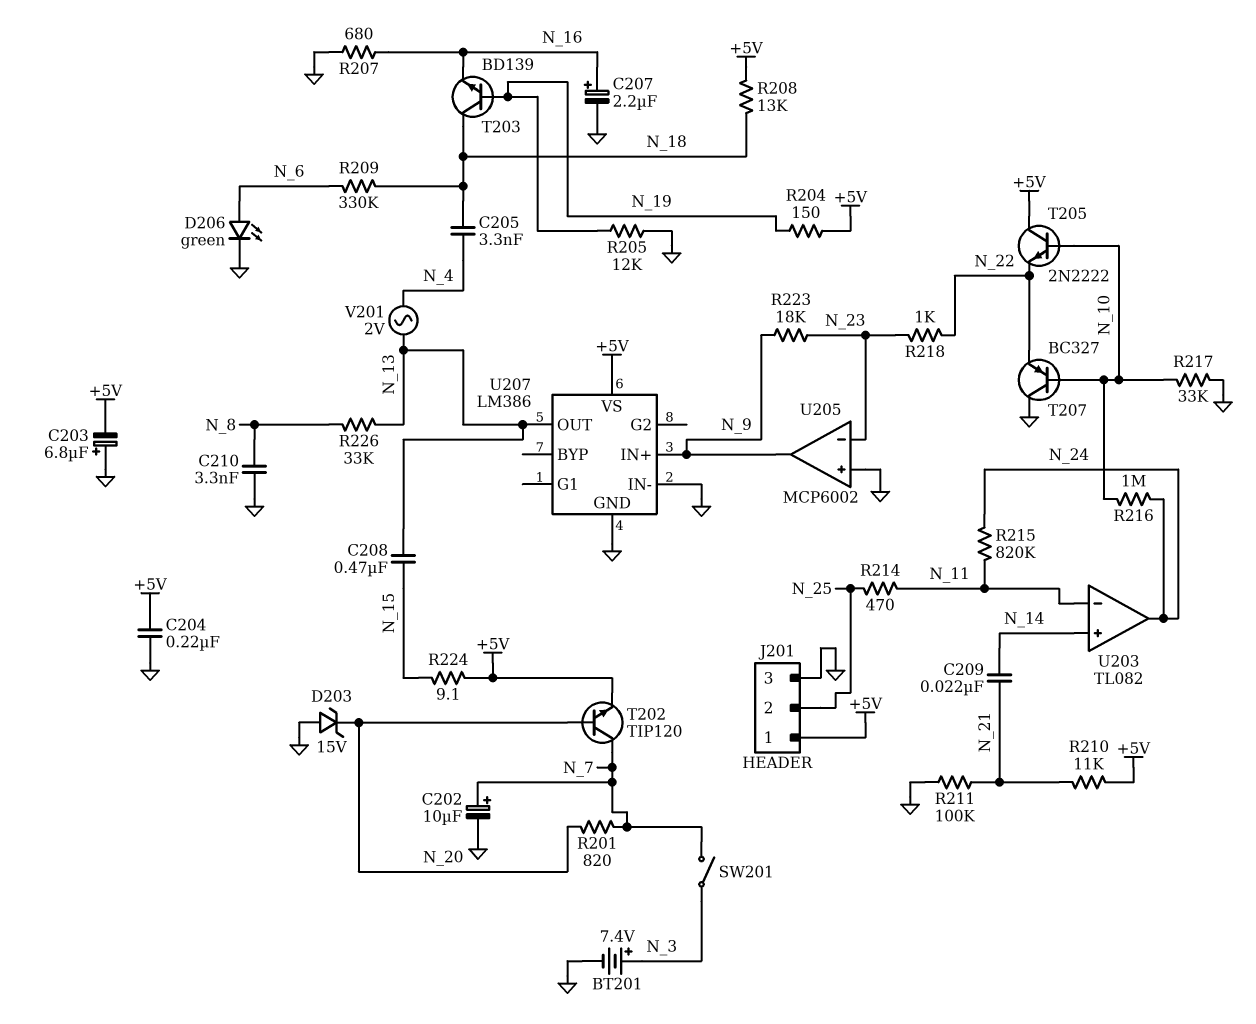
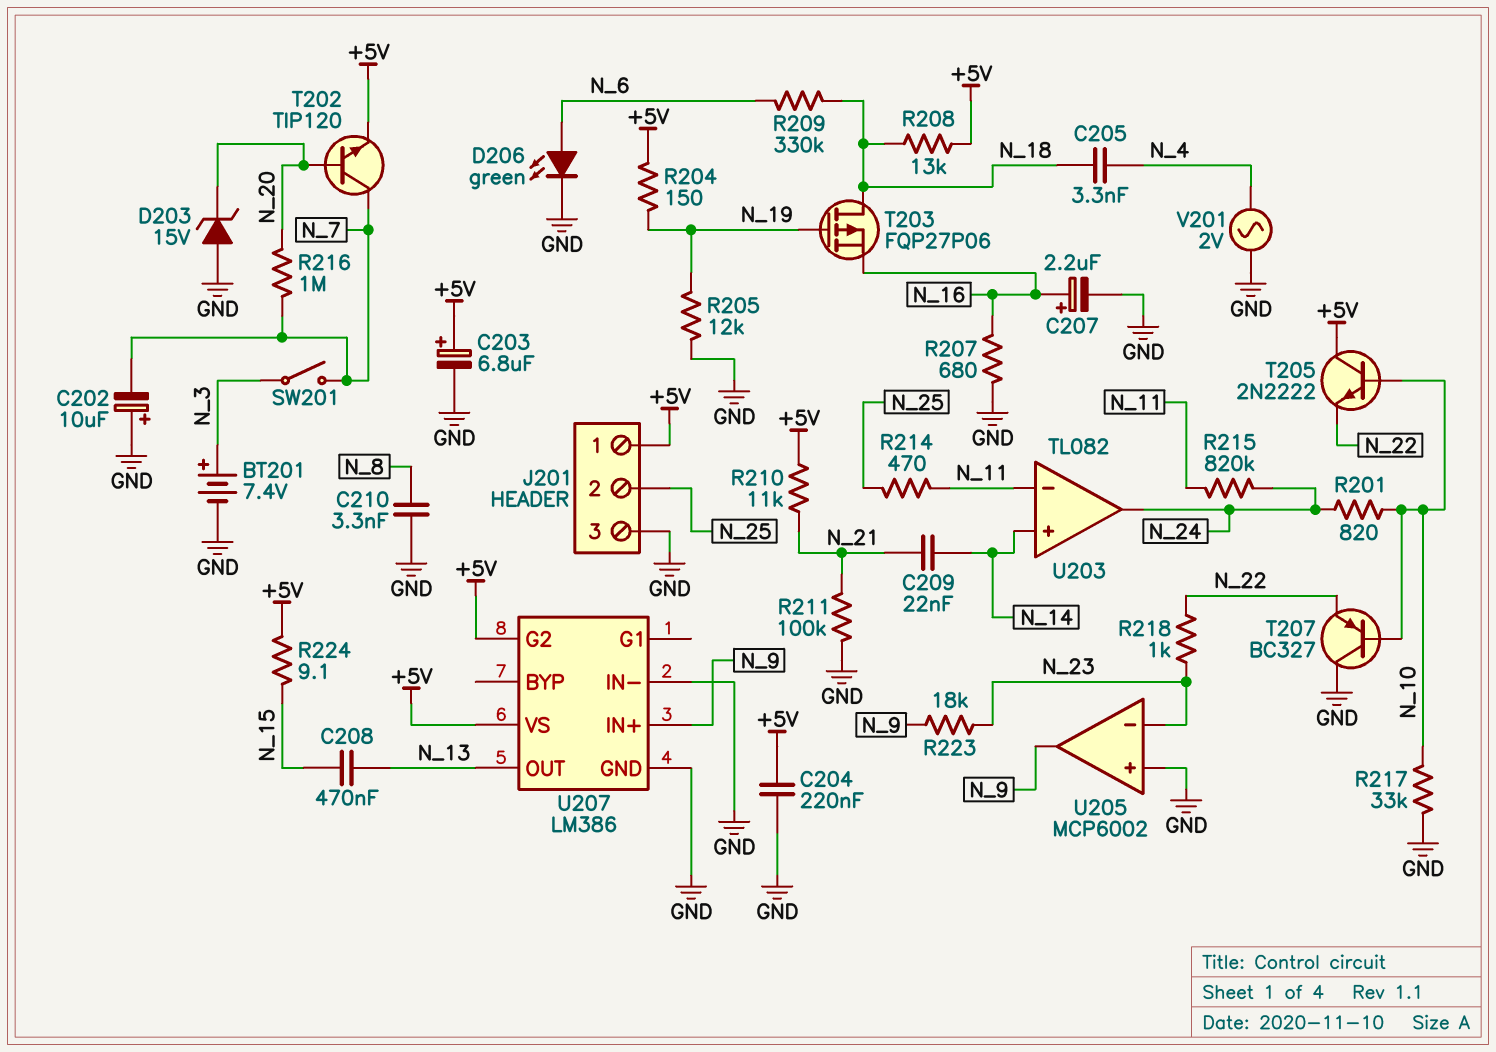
C202: 10uF (plus N_7, minus GND) -> 10uF (plus GND, minus N_7)
C203: 6.8uF (plus GND, minus +5V) -> 6.8uF (plus +5V, minus GND)
R201: 820 (N_7, N_20) -> 820 (N_10, N_24)
R216: 1M (N_10, N_24) -> 1M (N_7, N_20)
R226: 33k (N_8, N_13) -> none
T203: NPN BD139 (B N_19, C N_18, E N_16) -> PMOS FQP27P06 (G N_19, D N_18, S N_16)
U207 pin G2: none -> +5V
V201: AC 2V (N_4, N_13) -> AC 2V (GND, N_4)

